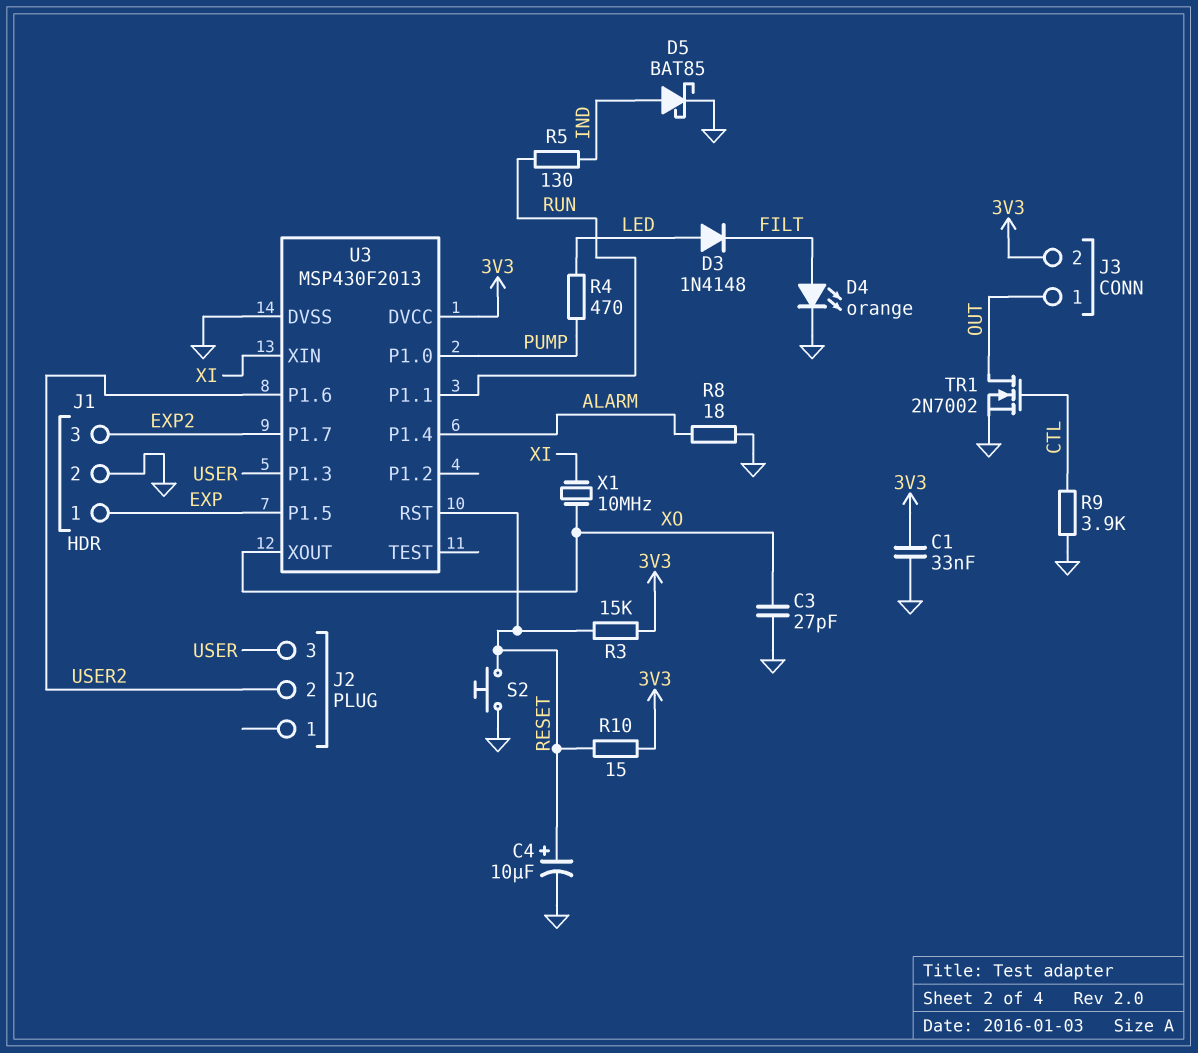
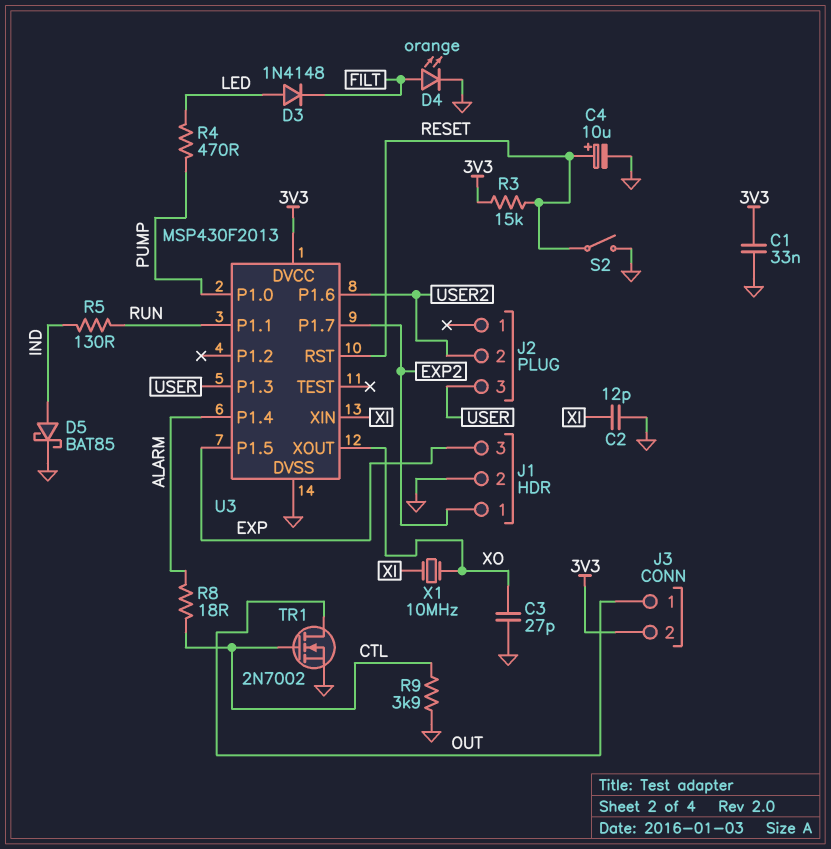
C2: none -> 12pF (GND, XI)
J1 pin 1: EXP -> EXP2
J1 pin 3: EXP2 -> EXP
R8: 18 (ALARM, GND) -> 18 (ALARM, CTL)
R10: 15 (3V3, RESET) -> none
S2: button (GND, RESET) -> switch (GND, RESET)

